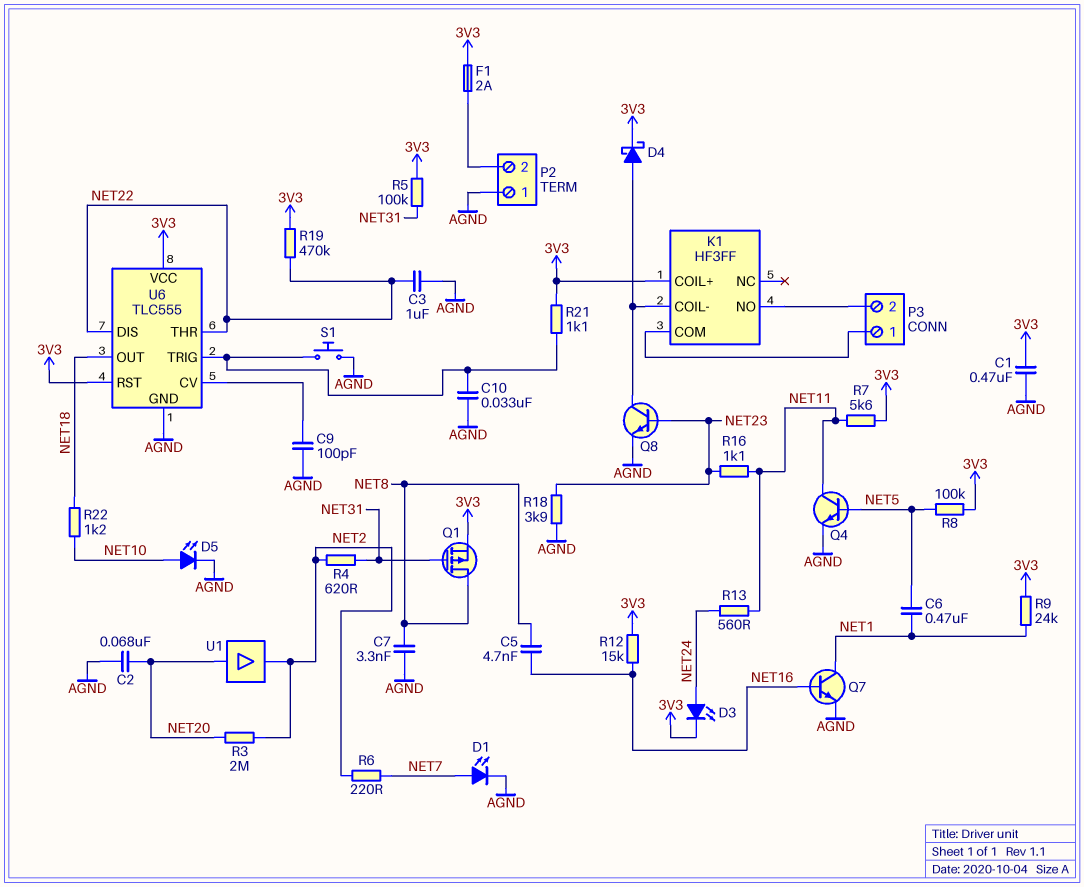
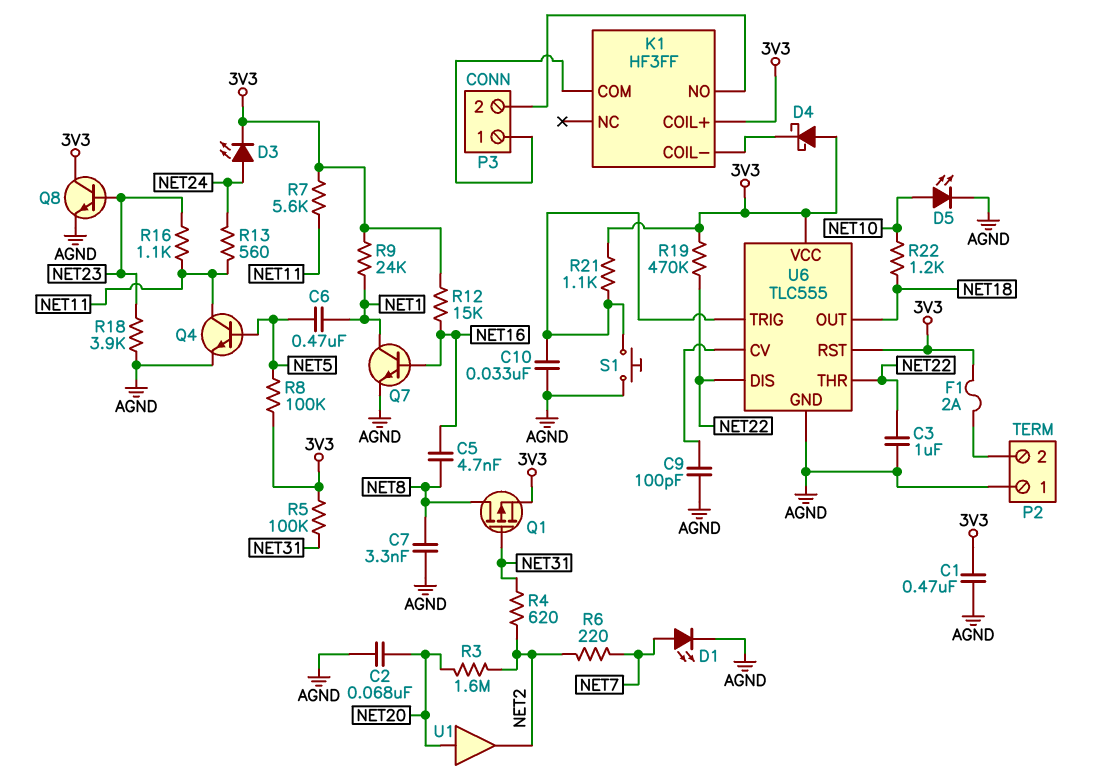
D4: schottky (A K1/COIL-, K 3V3) -> schottky (A 3V3, K K1/COIL-)
Q8: NPN (B NET23, C K1/COIL-, E AGND) -> NPN (B NET23, C 3V3, E AGND)
R3: 2M (NET2, NET20) -> 1.6M (NET2, NET20)

